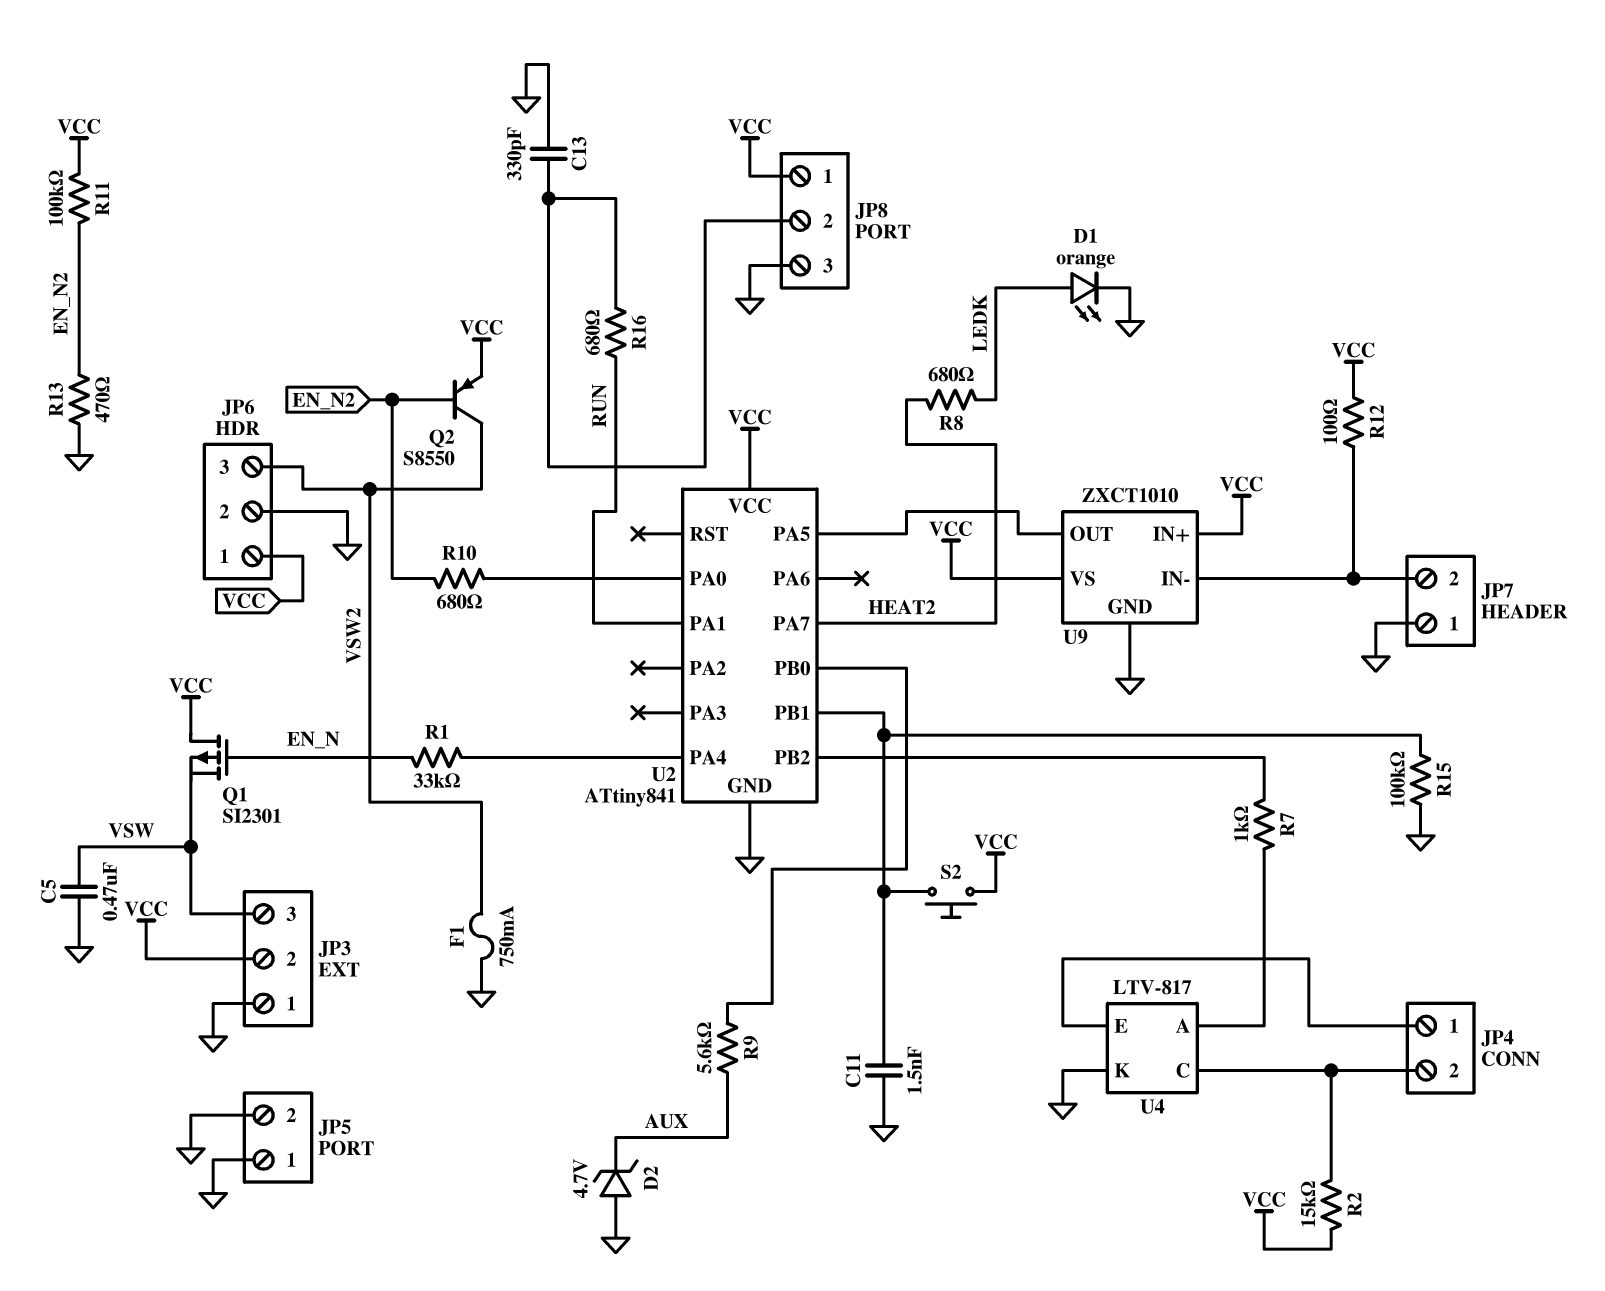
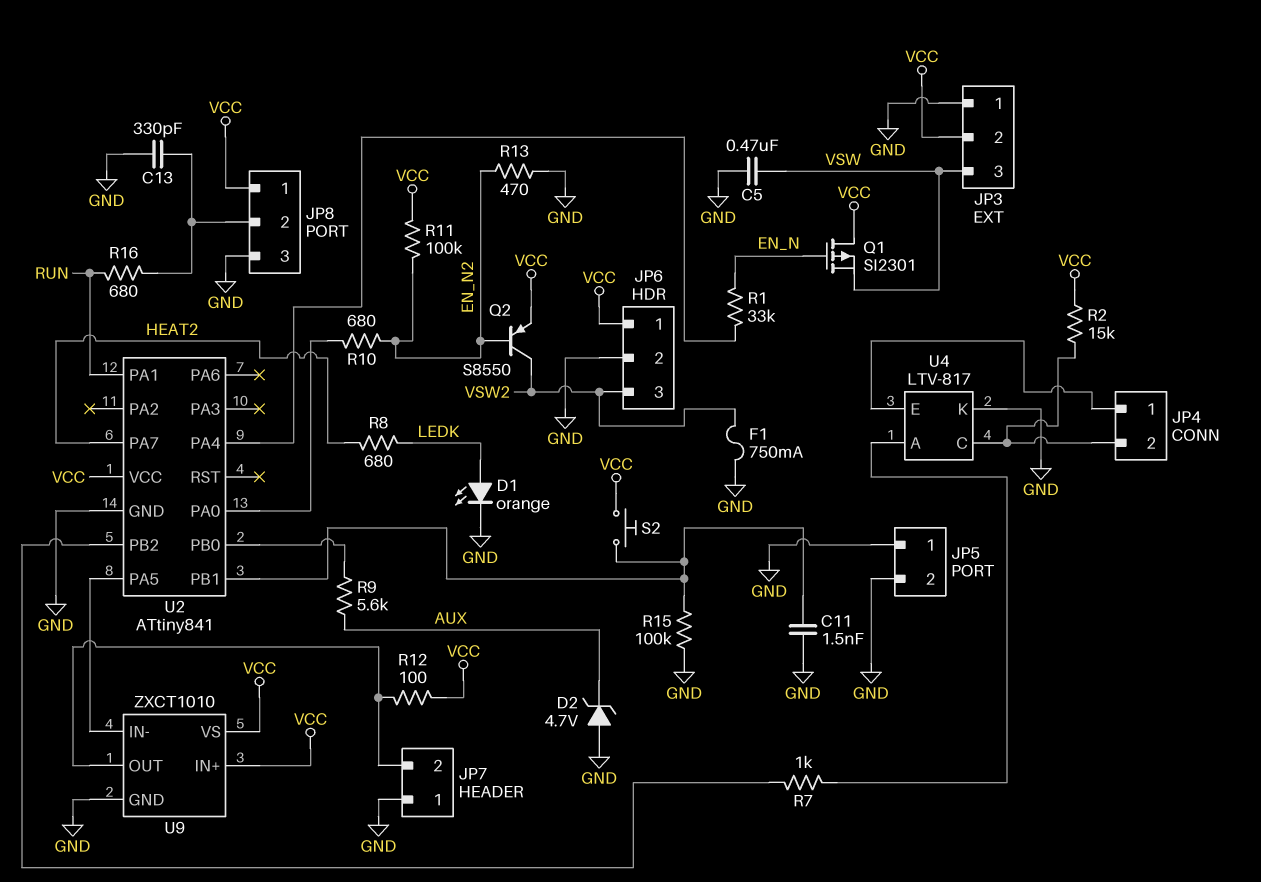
U9 pin IN-: JP7/2 -> U2/PA5
U9 pin OUT: U2/PA5 -> JP7/2

